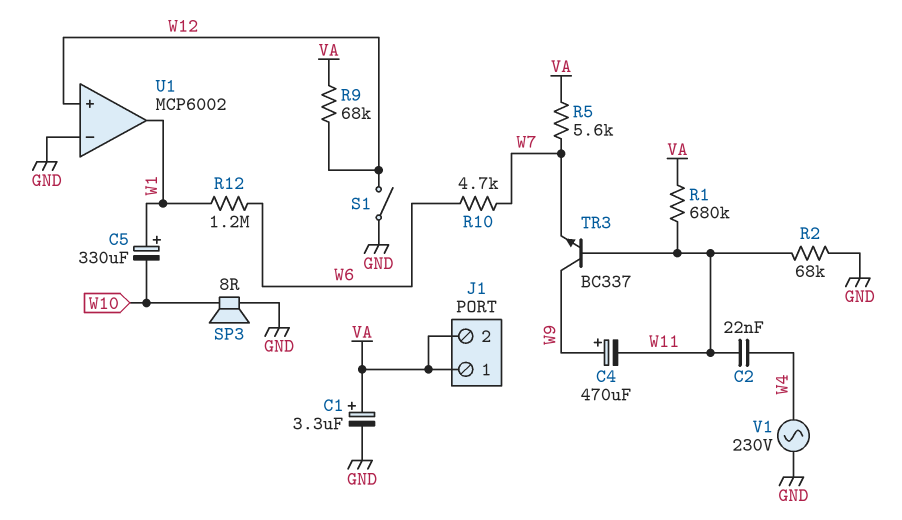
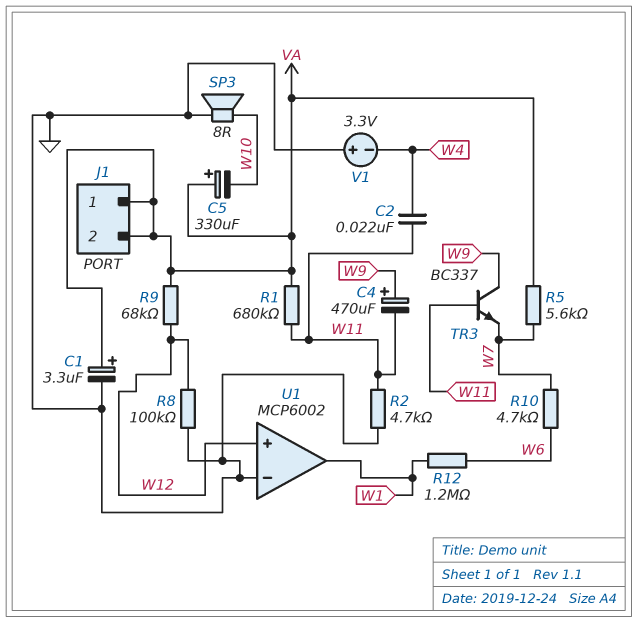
C5: 330uF (plus W1, minus W10) -> 330uF (plus VA, minus W10)
R2: 68k (GND, W11) -> 4.7k (GND, W11)
R8: none -> 100k (GND, W12)
S1: switch (GND, W12) -> none
V1: AC 230V (GND, W4) -> 3.3V (plus GND, minus W4)

